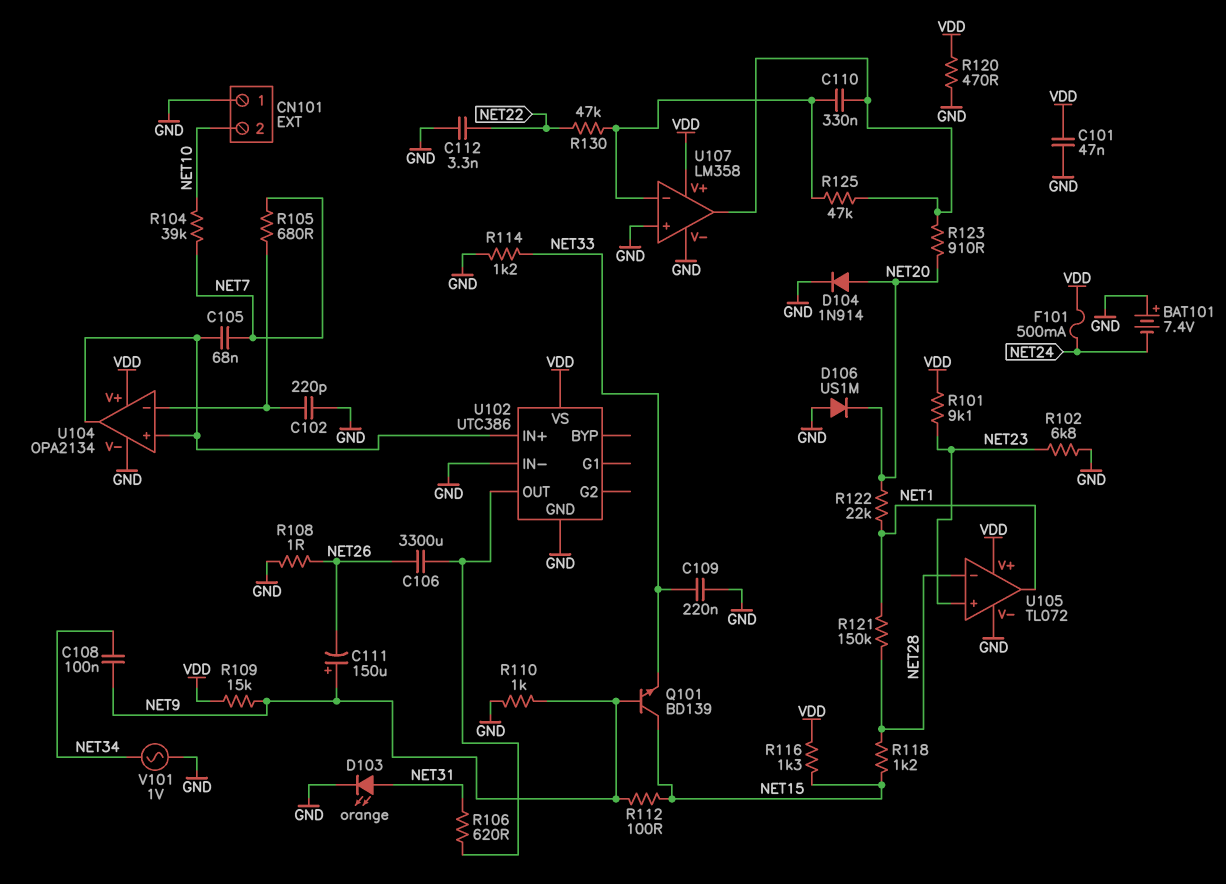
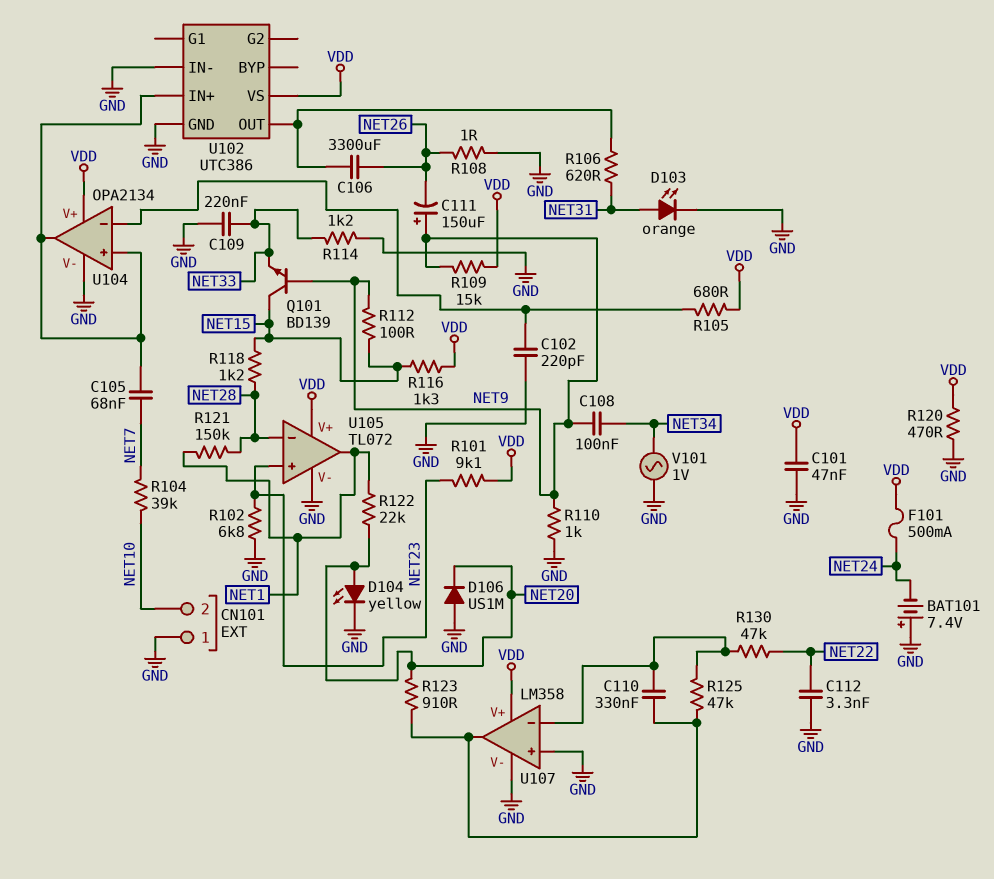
D104: diode 1N914 (A NET20, K GND) -> LED yellow (A NET20, K GND)
R105: 680 (NET7, U104/in-) -> 680 (U104/in-, VDD)

